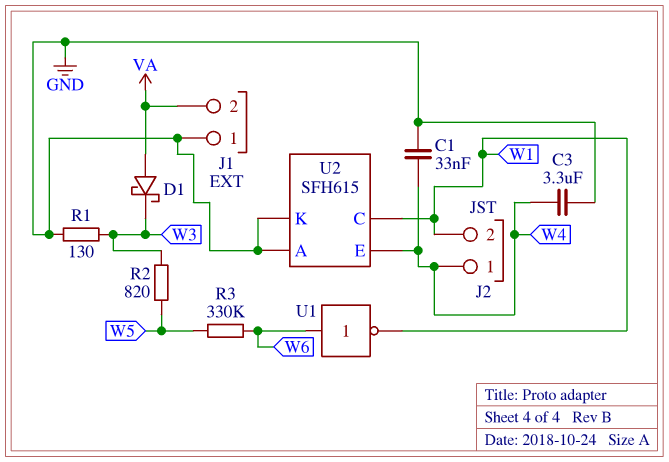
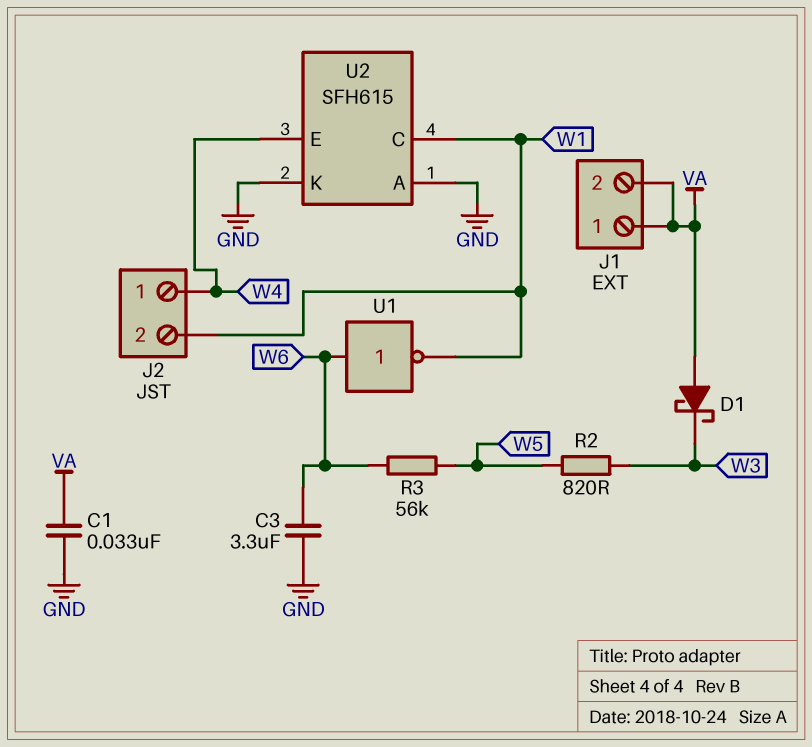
C1: 33nF (GND, W4) -> 33nF (GND, VA)
C3: 3.3uF (GND, W4) -> 3.3uF (GND, W6)
J1 pin 1: GND -> VA
R1: 130 (GND, W3) -> none
R3: 330k (W5, W6) -> 56k (W5, W6)

